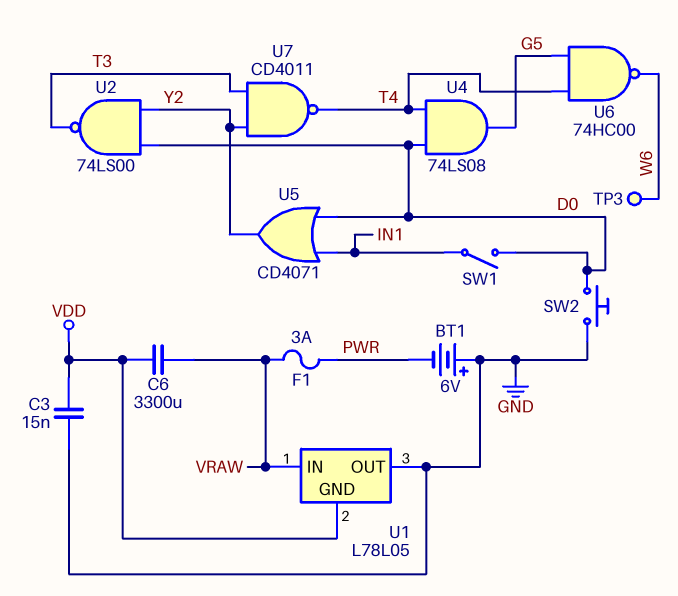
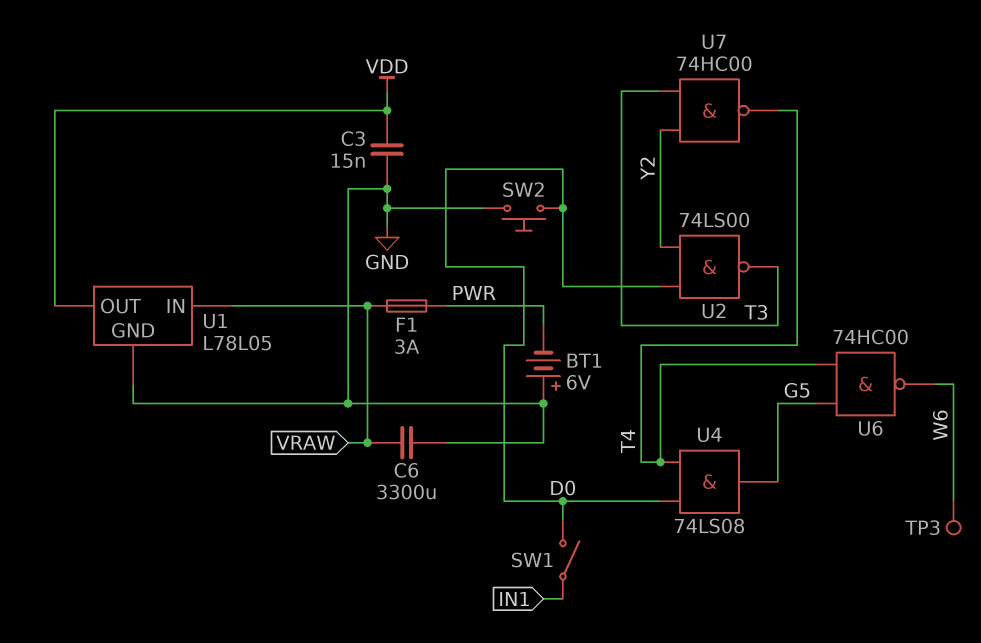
C6: 3300uF (VDD, VRAW) -> 3300uF (GND, VRAW)
U1 pin GND: VDD -> GND
U1 pin OUT: GND -> VDD
U5: OR CD4071 (in D0, in IN1, out Y2) -> none
U7: NAND CD4011 (in T3, in Y2, out T4) -> NAND 74HC00 (in T3, in Y2, out T4)

